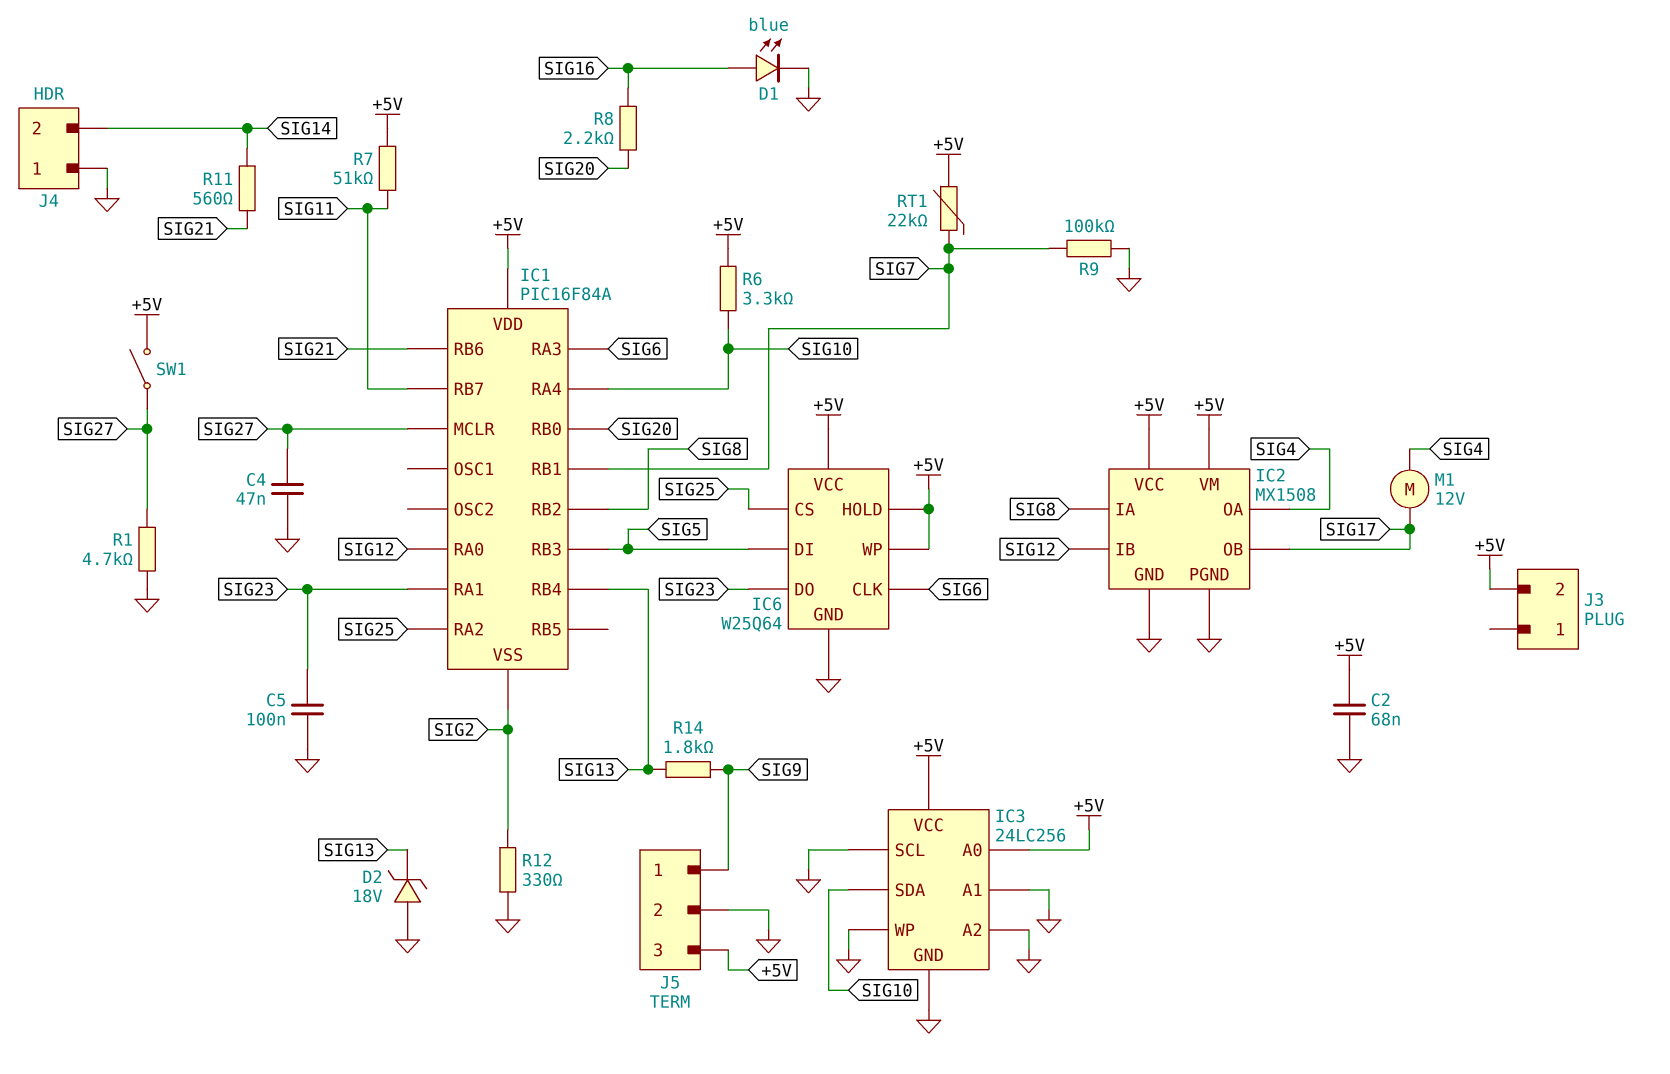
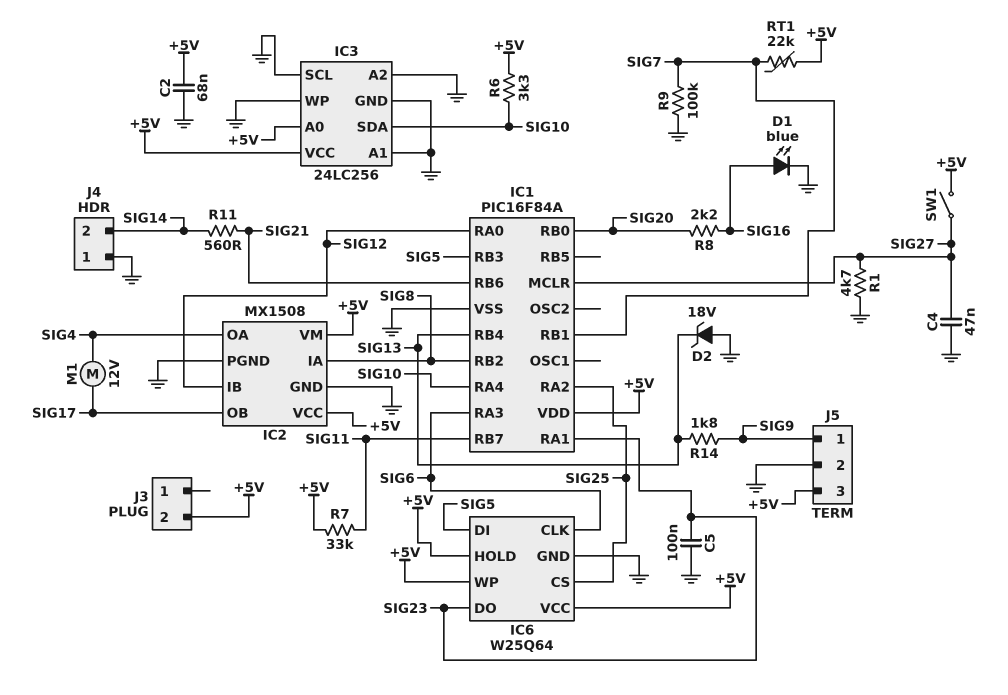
IC1 pin VSS: SIG2 -> GND
R7: 51k (+5V, SIG11) -> 33k (+5V, SIG11)
R12: 330 (GND, SIG2) -> none

